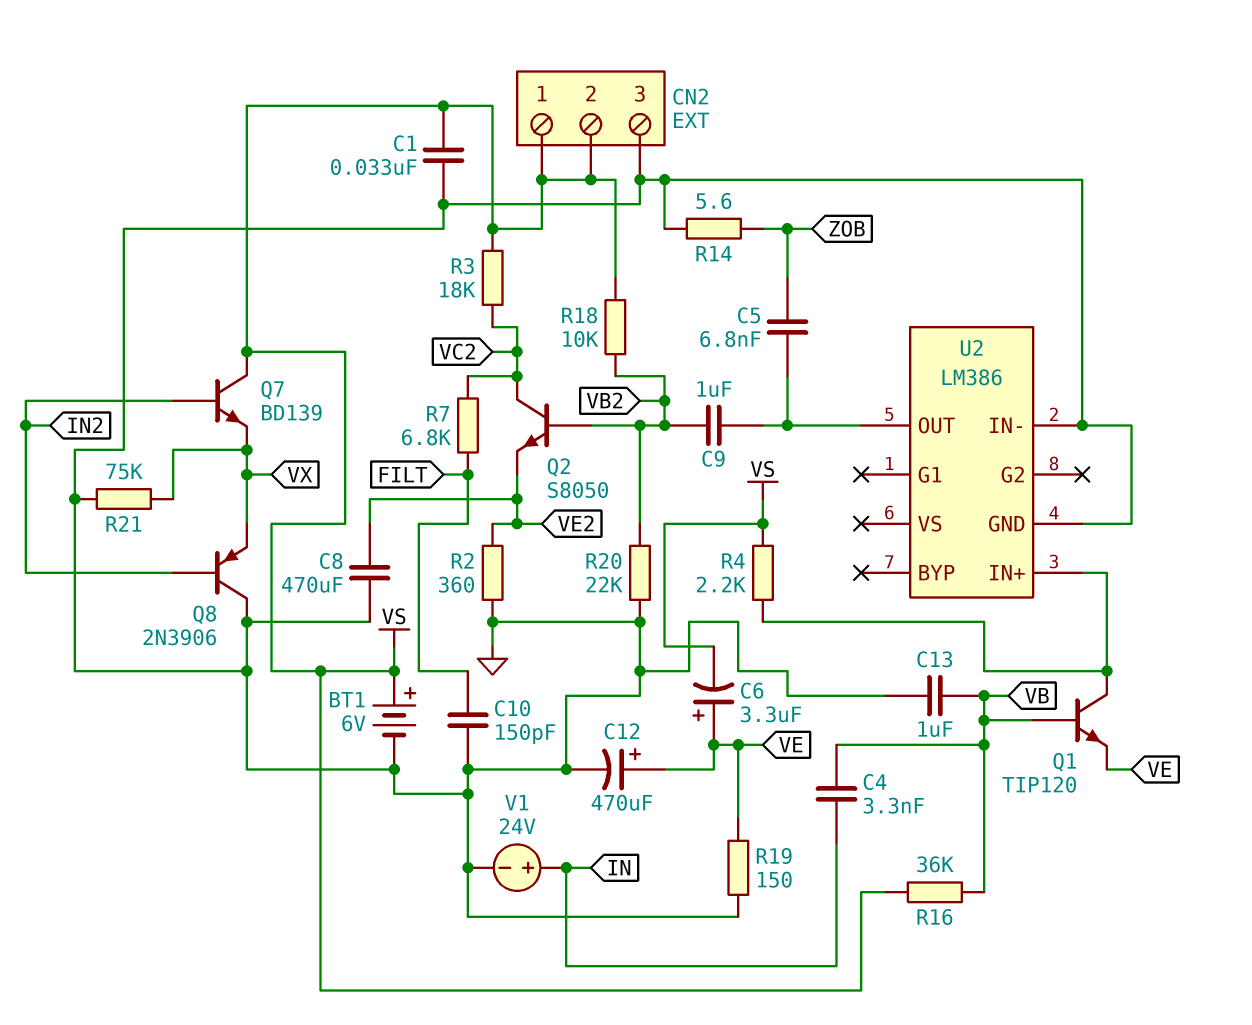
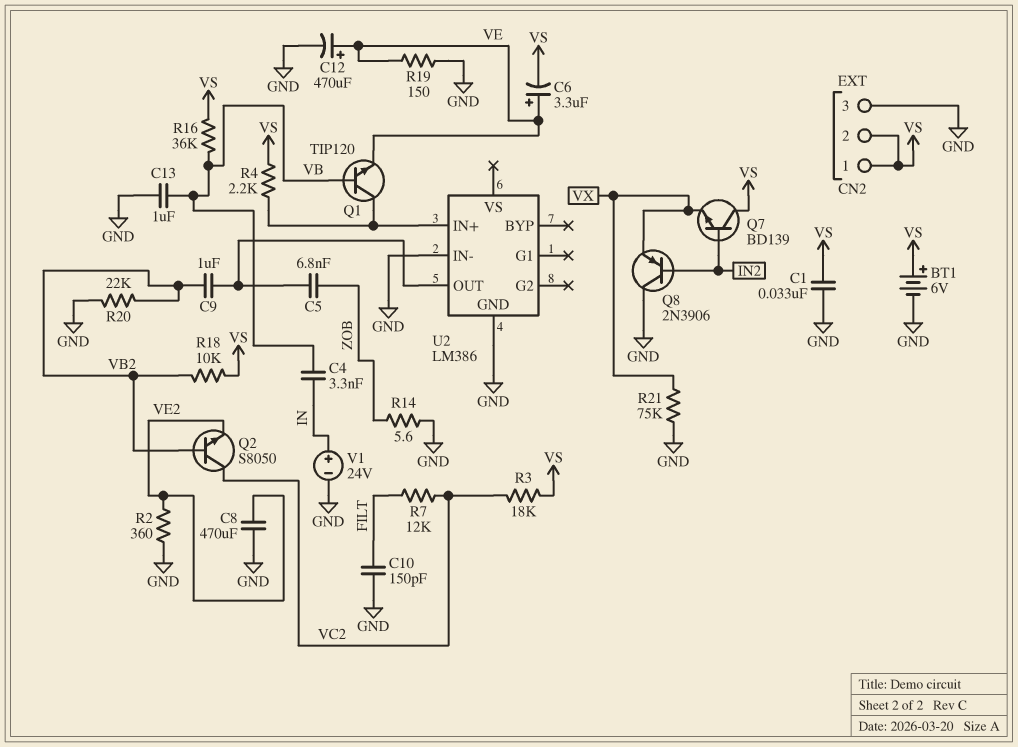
R7: 6.8k (FILT, VC2) -> 12k (FILT, VC2)

